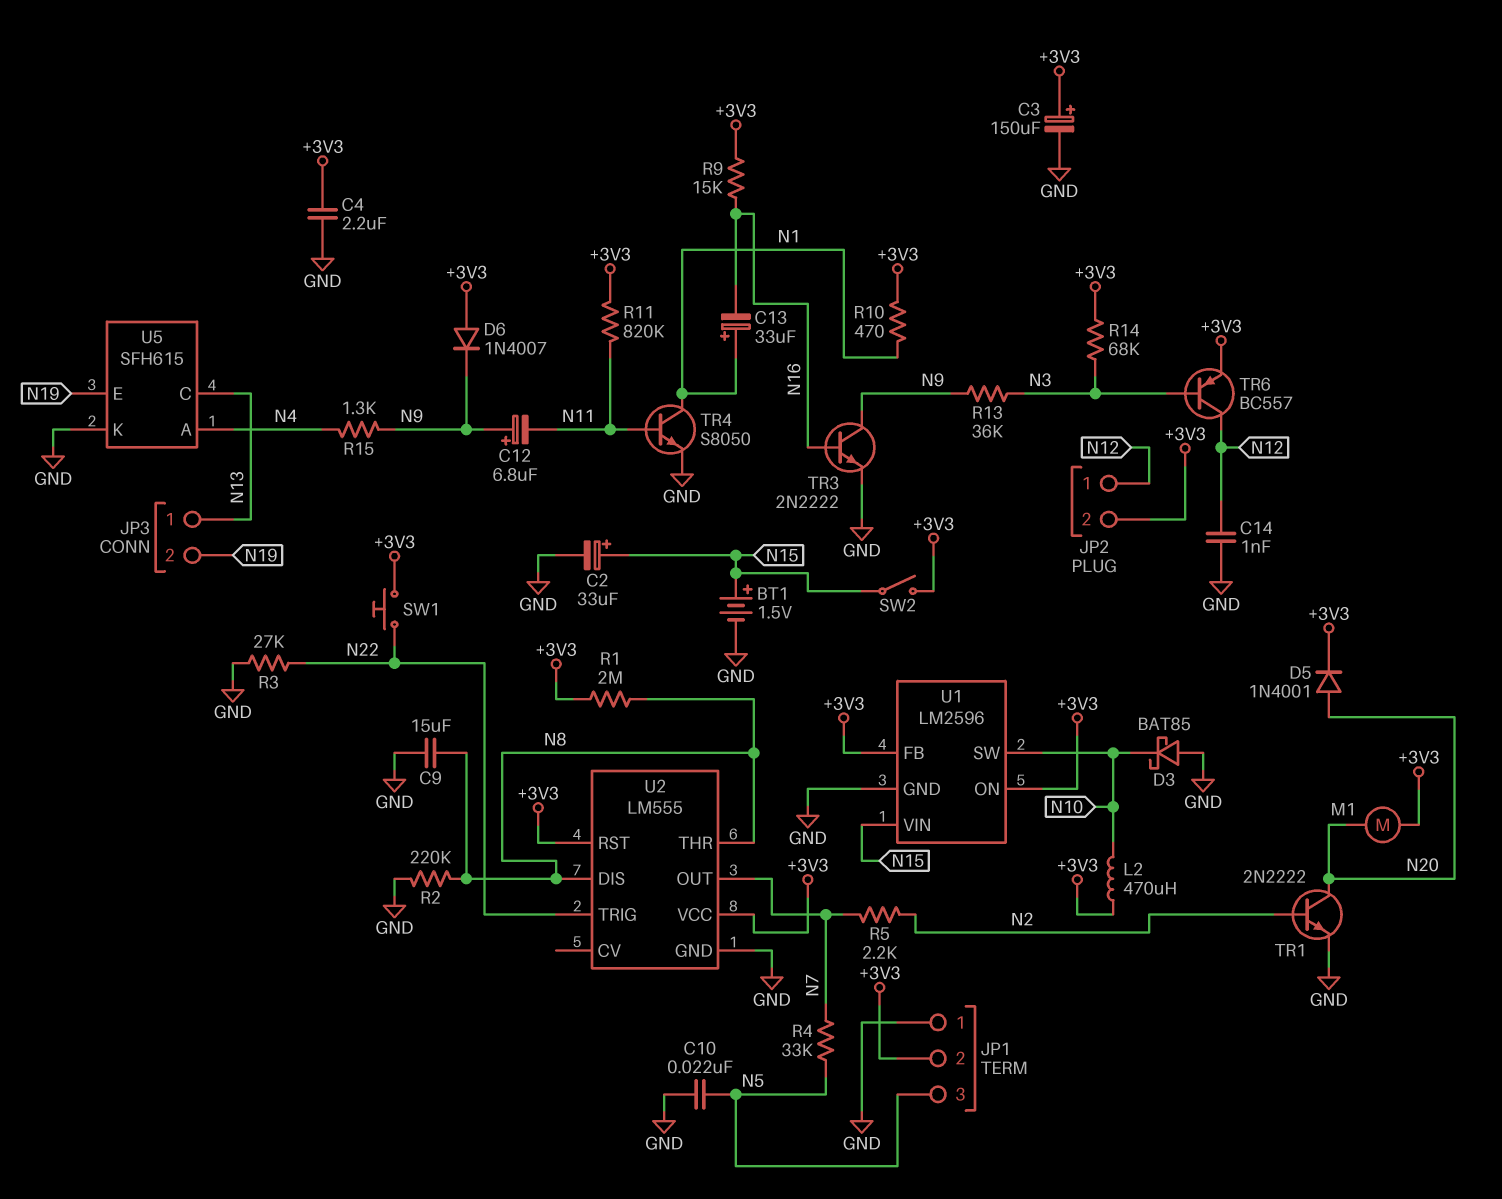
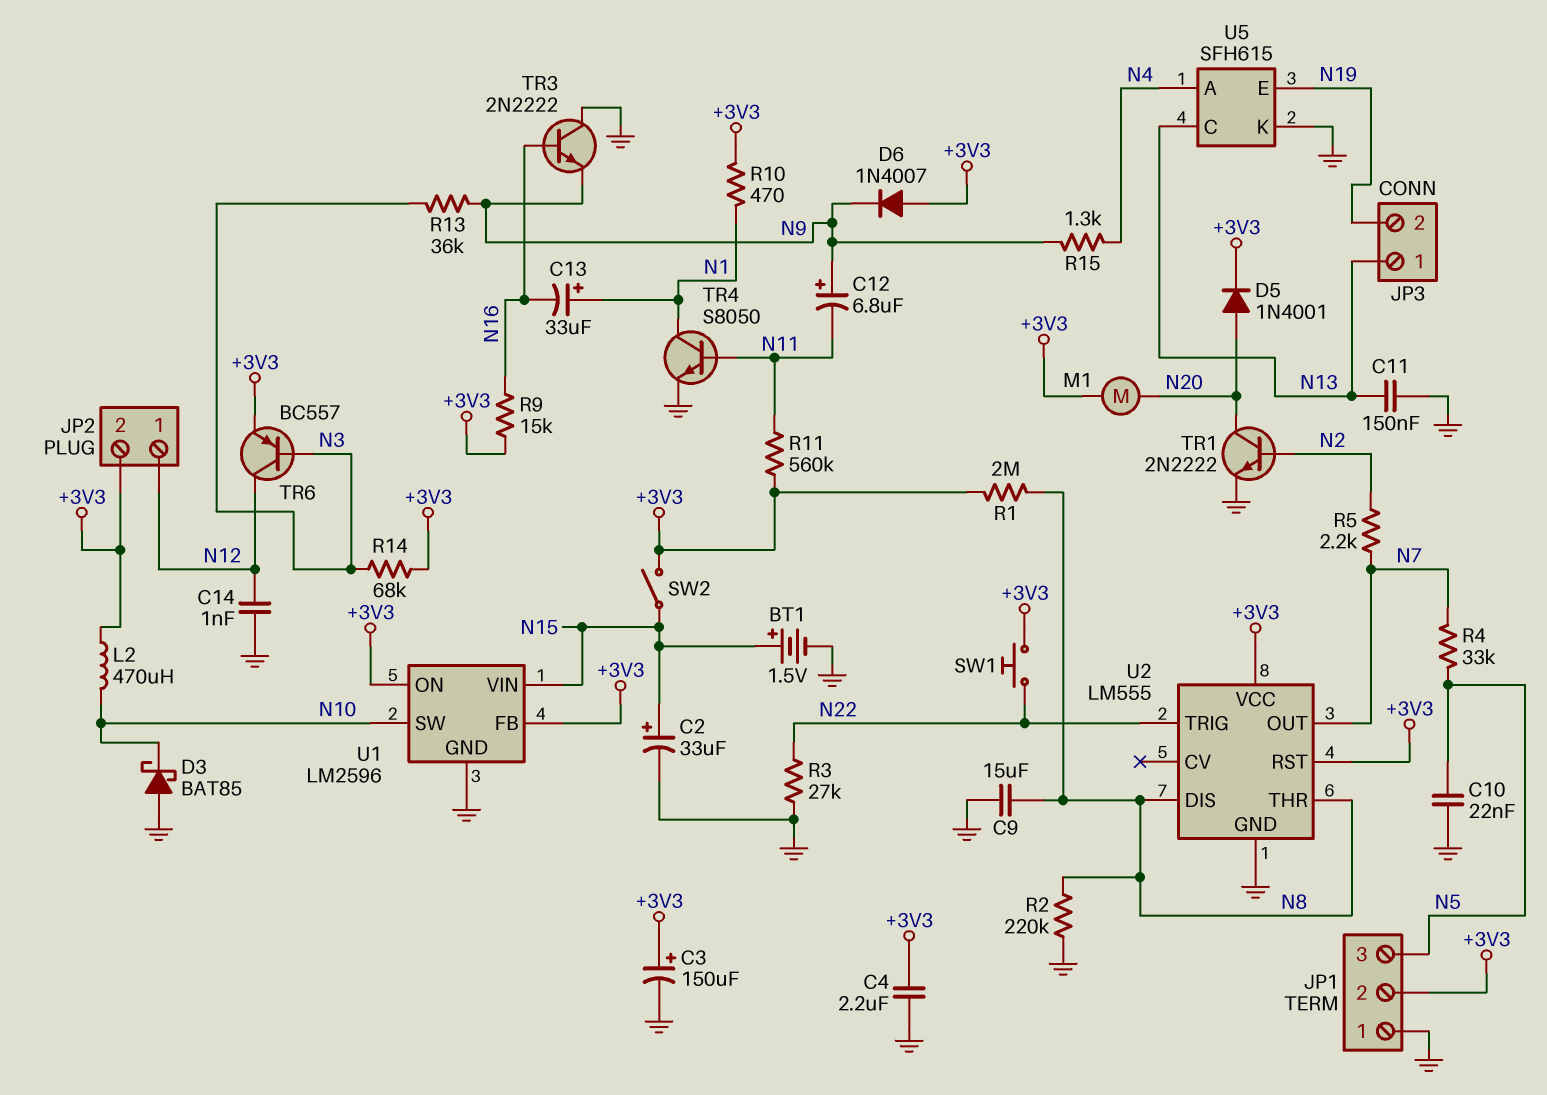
C11: none -> 150nF (GND, N13)
R11: 820k (+3V3, N11) -> 560k (+3V3, N11)
TR3: NPN 2N2222 (B N16, C N9, E GND) -> NPN 2N2222 (B N16, C GND, E N9)

